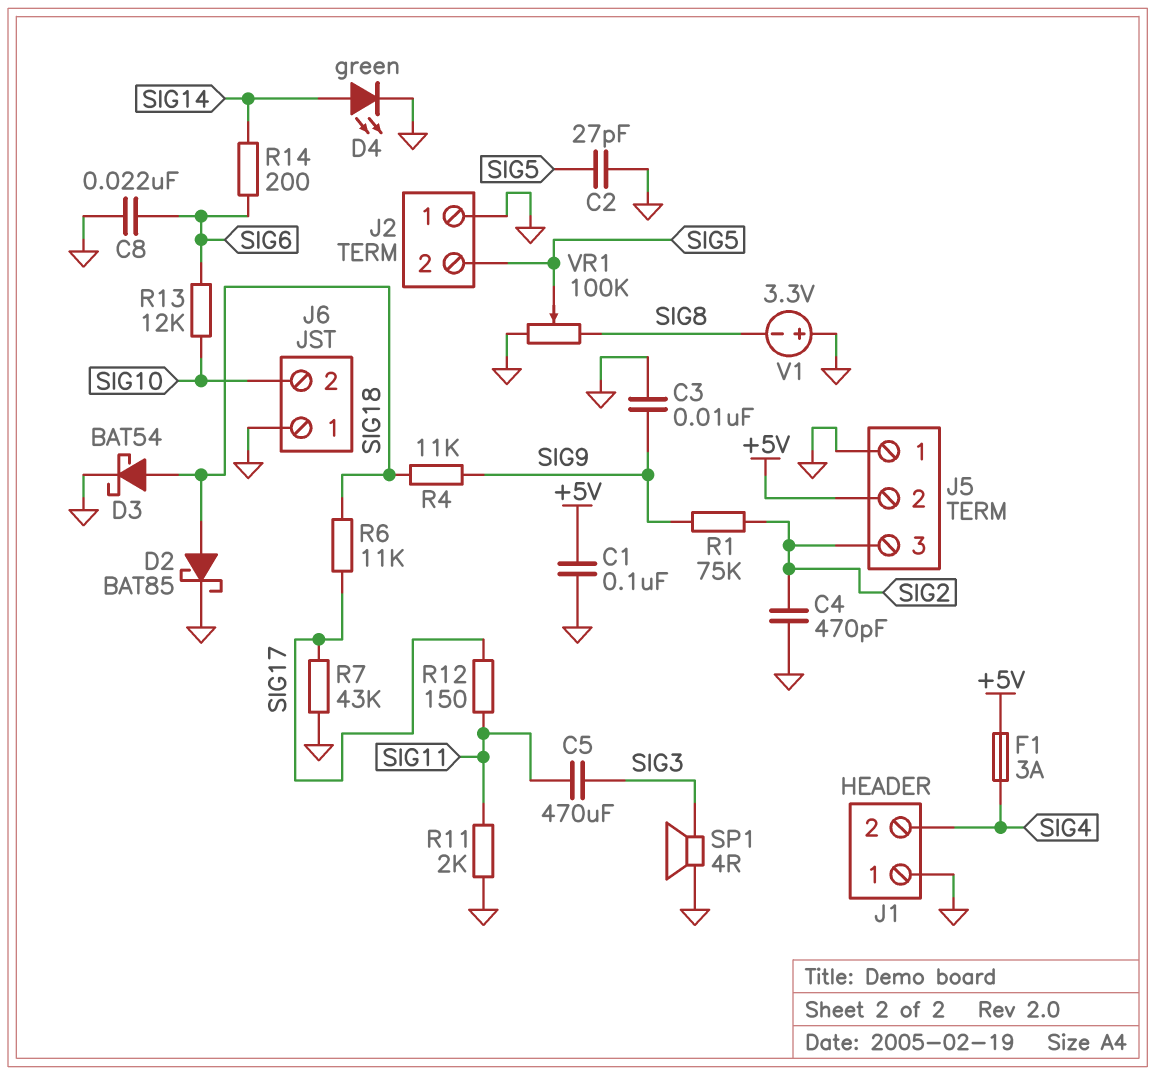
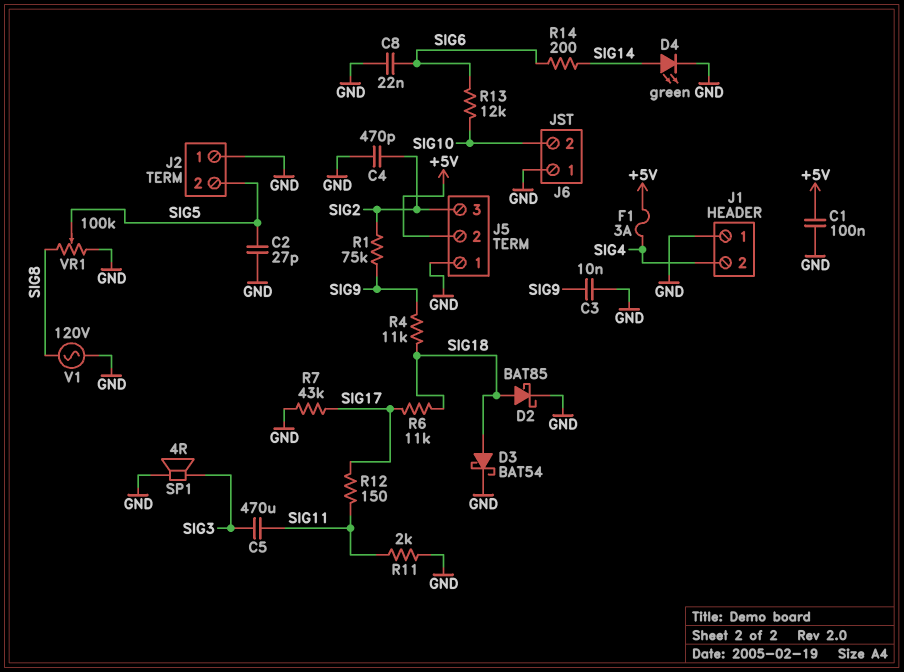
V1: 3.3V (plus GND, minus SIG8) -> AC 120V (GND, SIG8)

